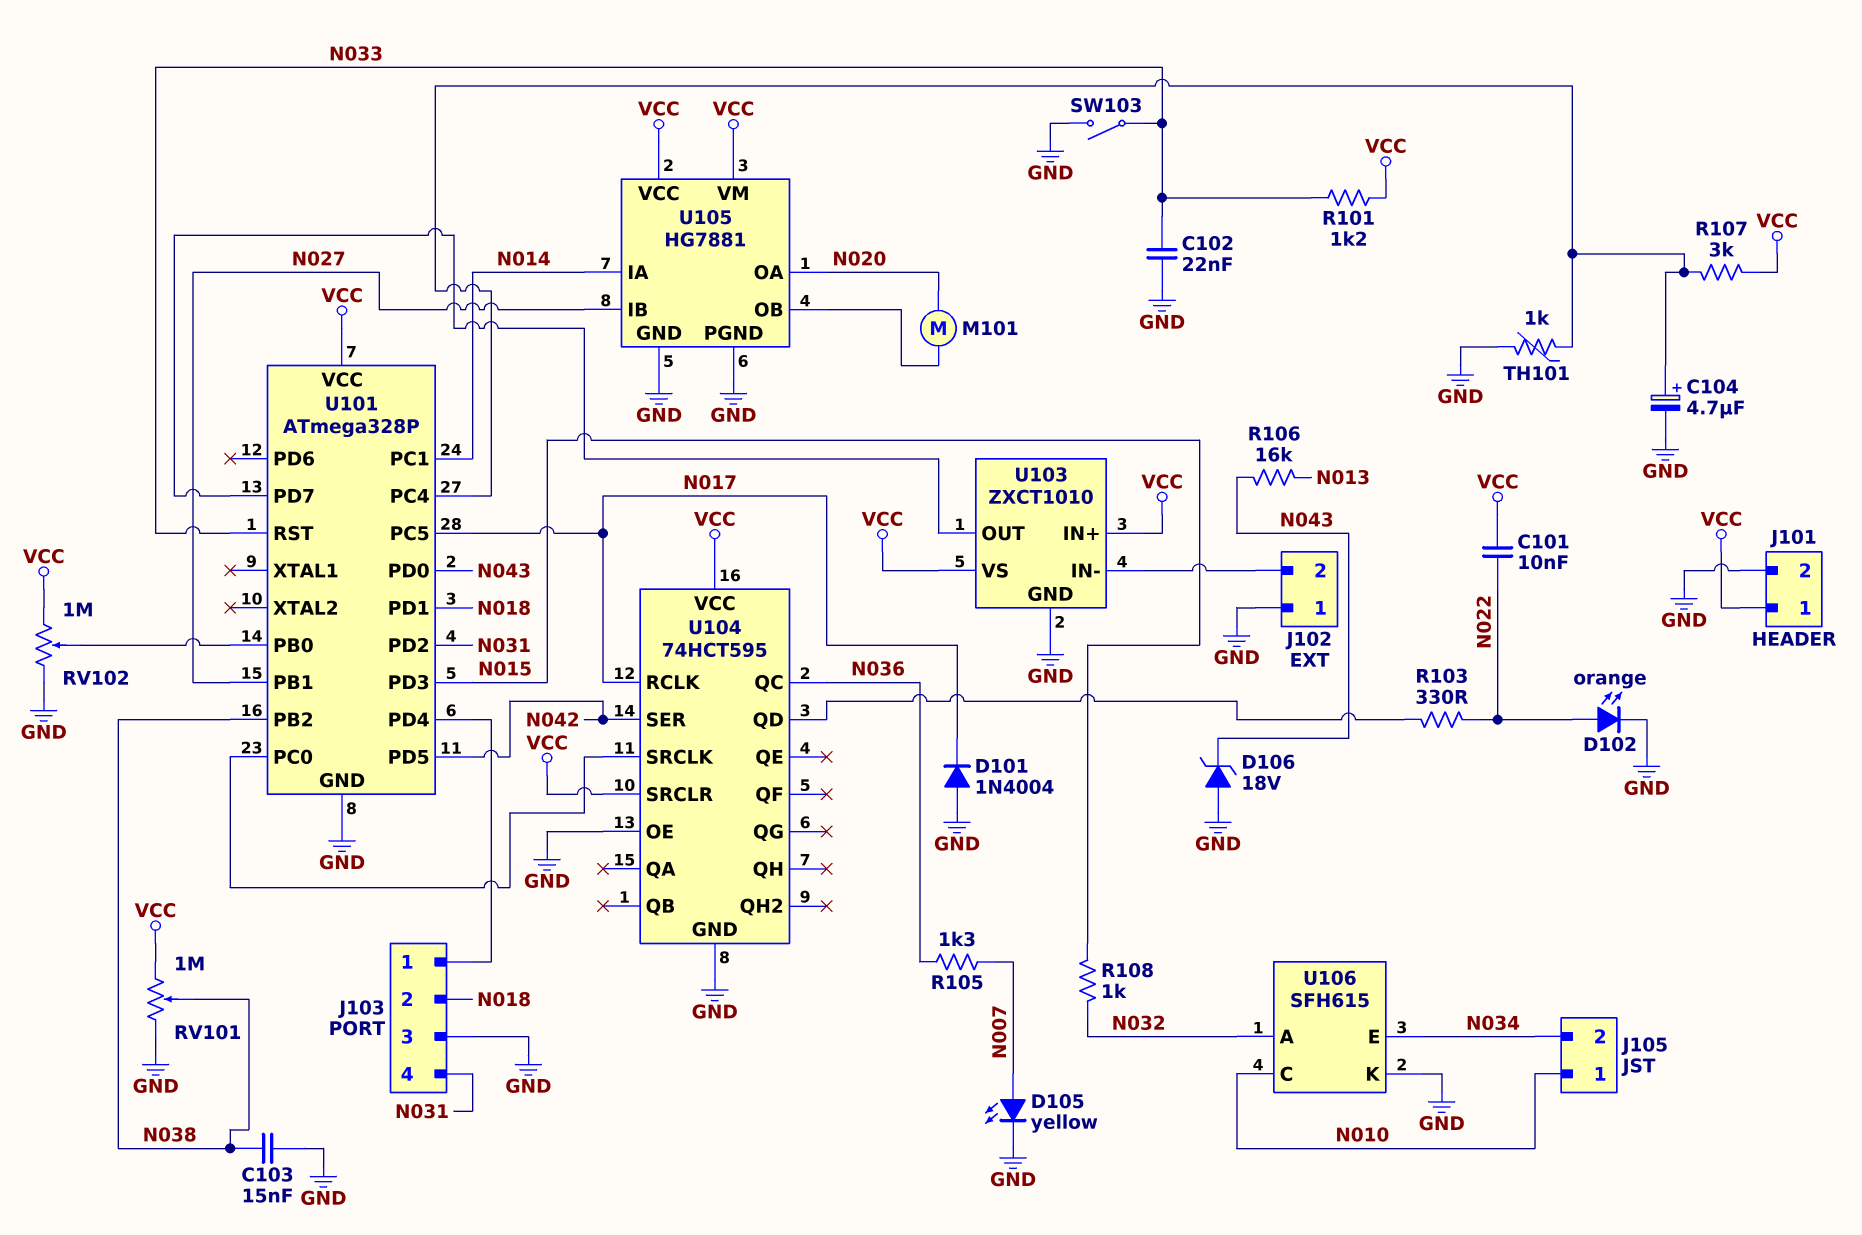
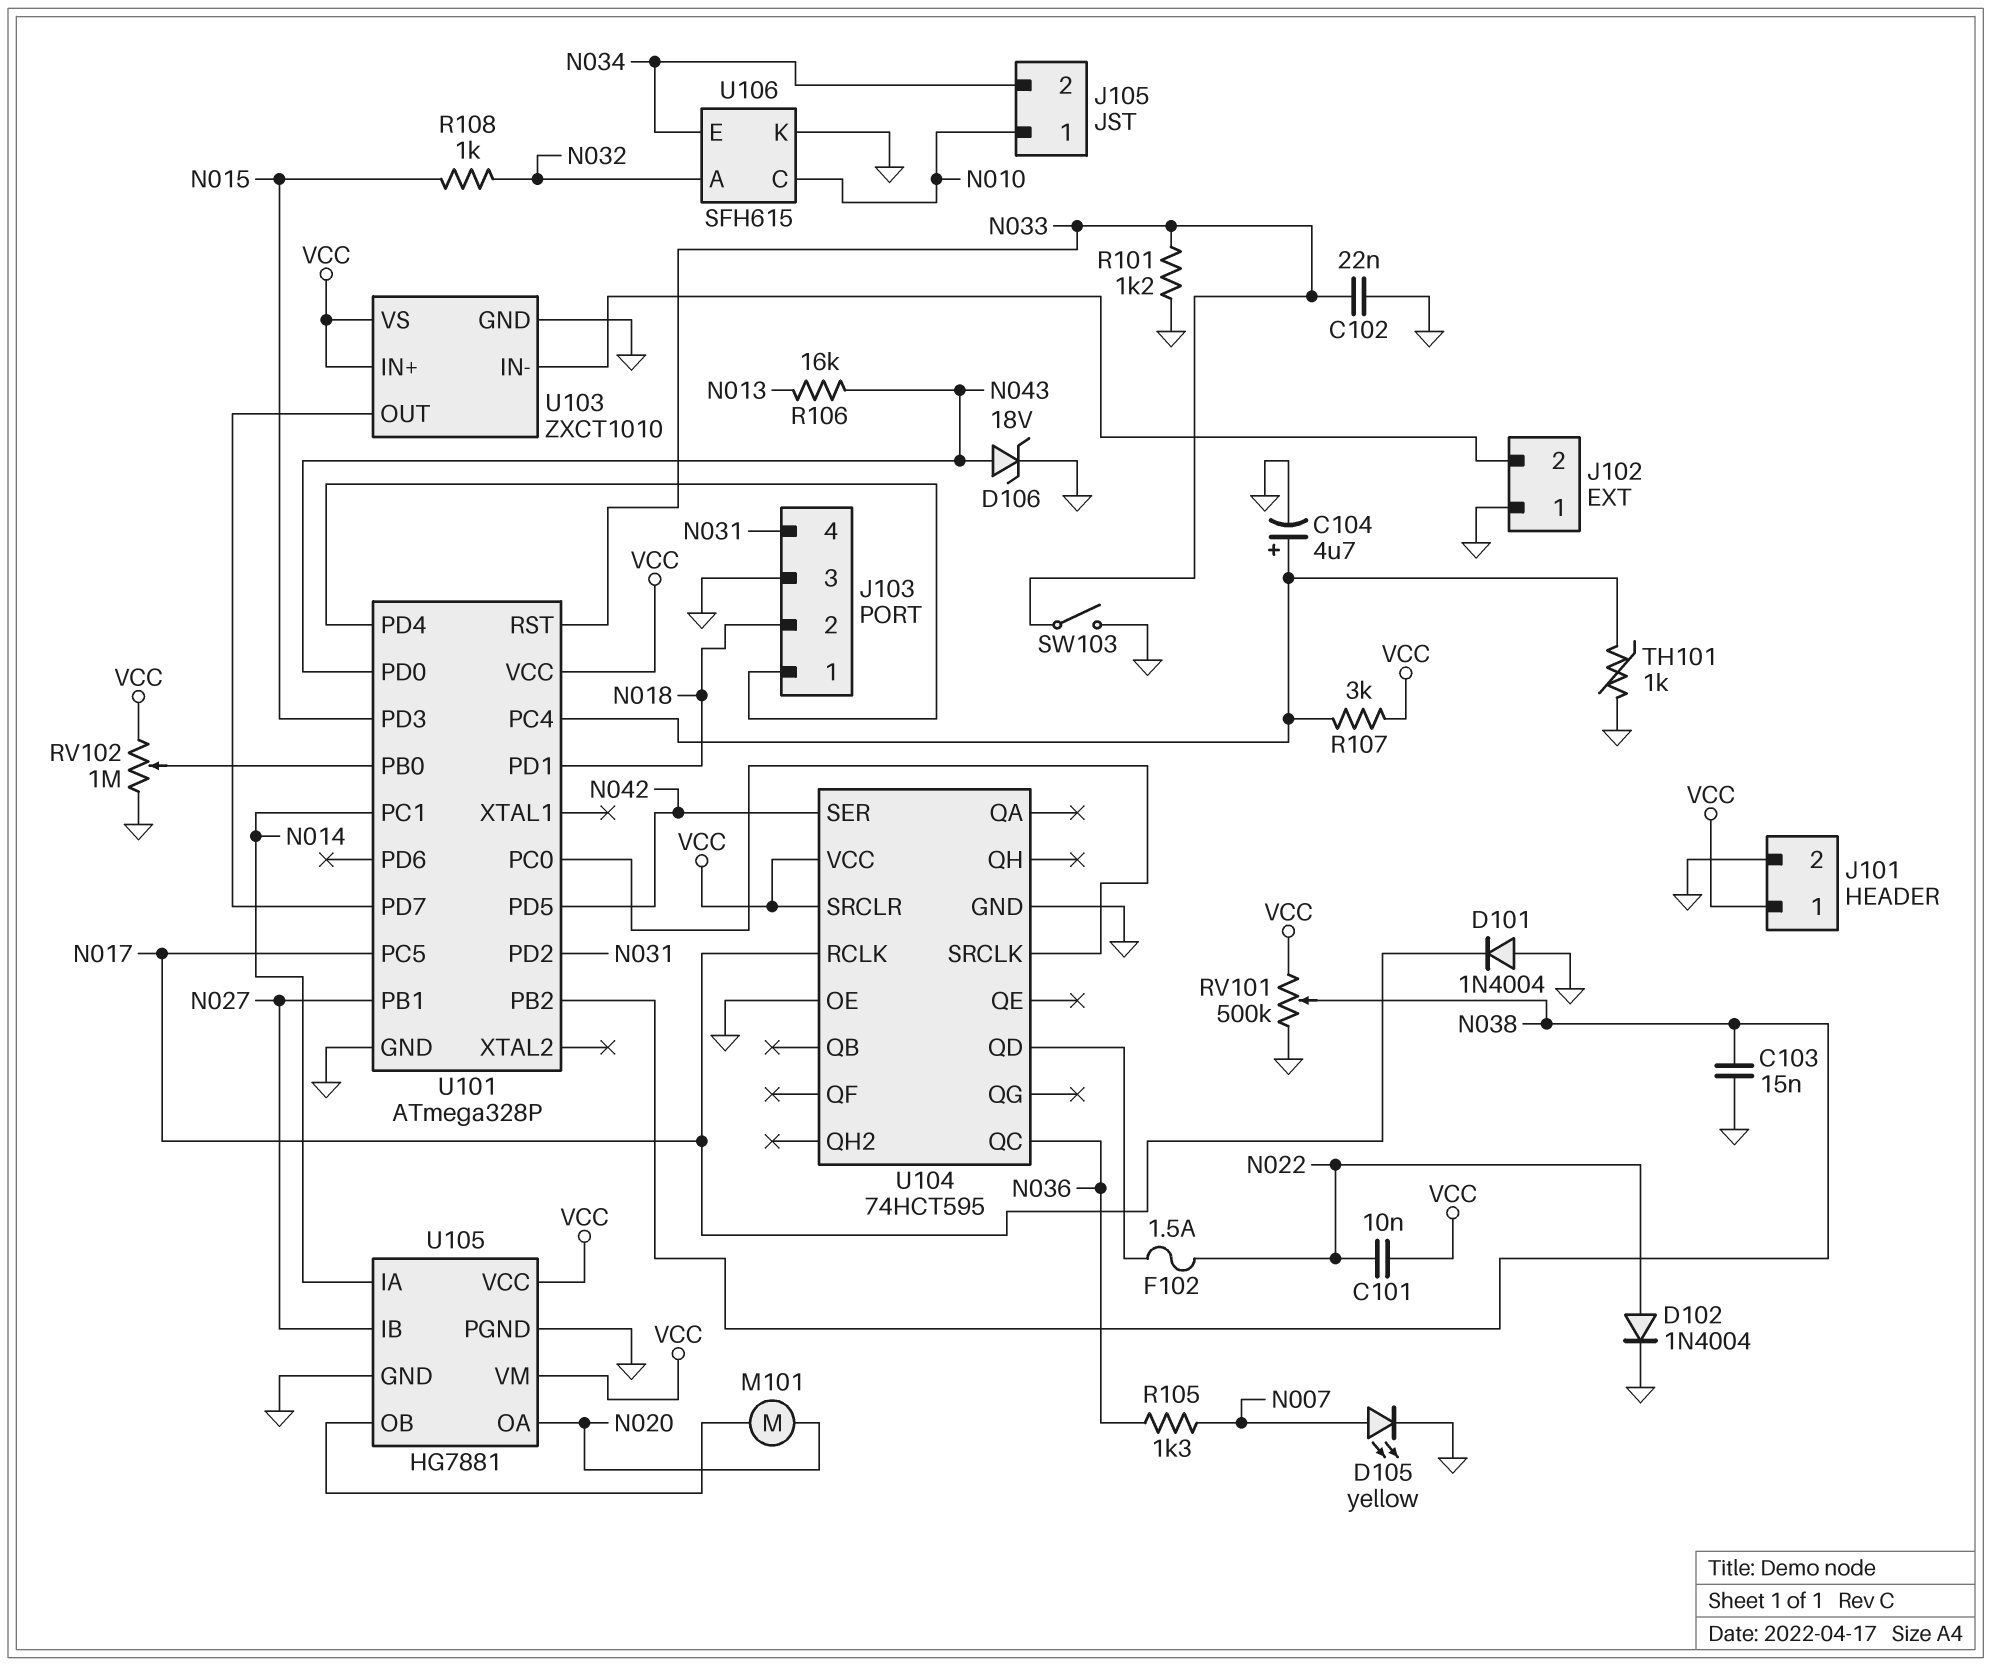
D102: LED orange (A N022, K GND) -> diode 1N4004 (A N022, K GND)
D106: zener 18V (A GND, K N043) -> zener 18V (A N043, K GND)
F102: none -> 1.5A (N022, U104/QD)
R101: 1.2k (N033, VCC) -> 1.2k (GND, N033)
R103: 330 (N022, U104/QD) -> none
RV101: 1M (GND, VCC, wiper N038) -> 500k (GND, VCC, wiper N038)

